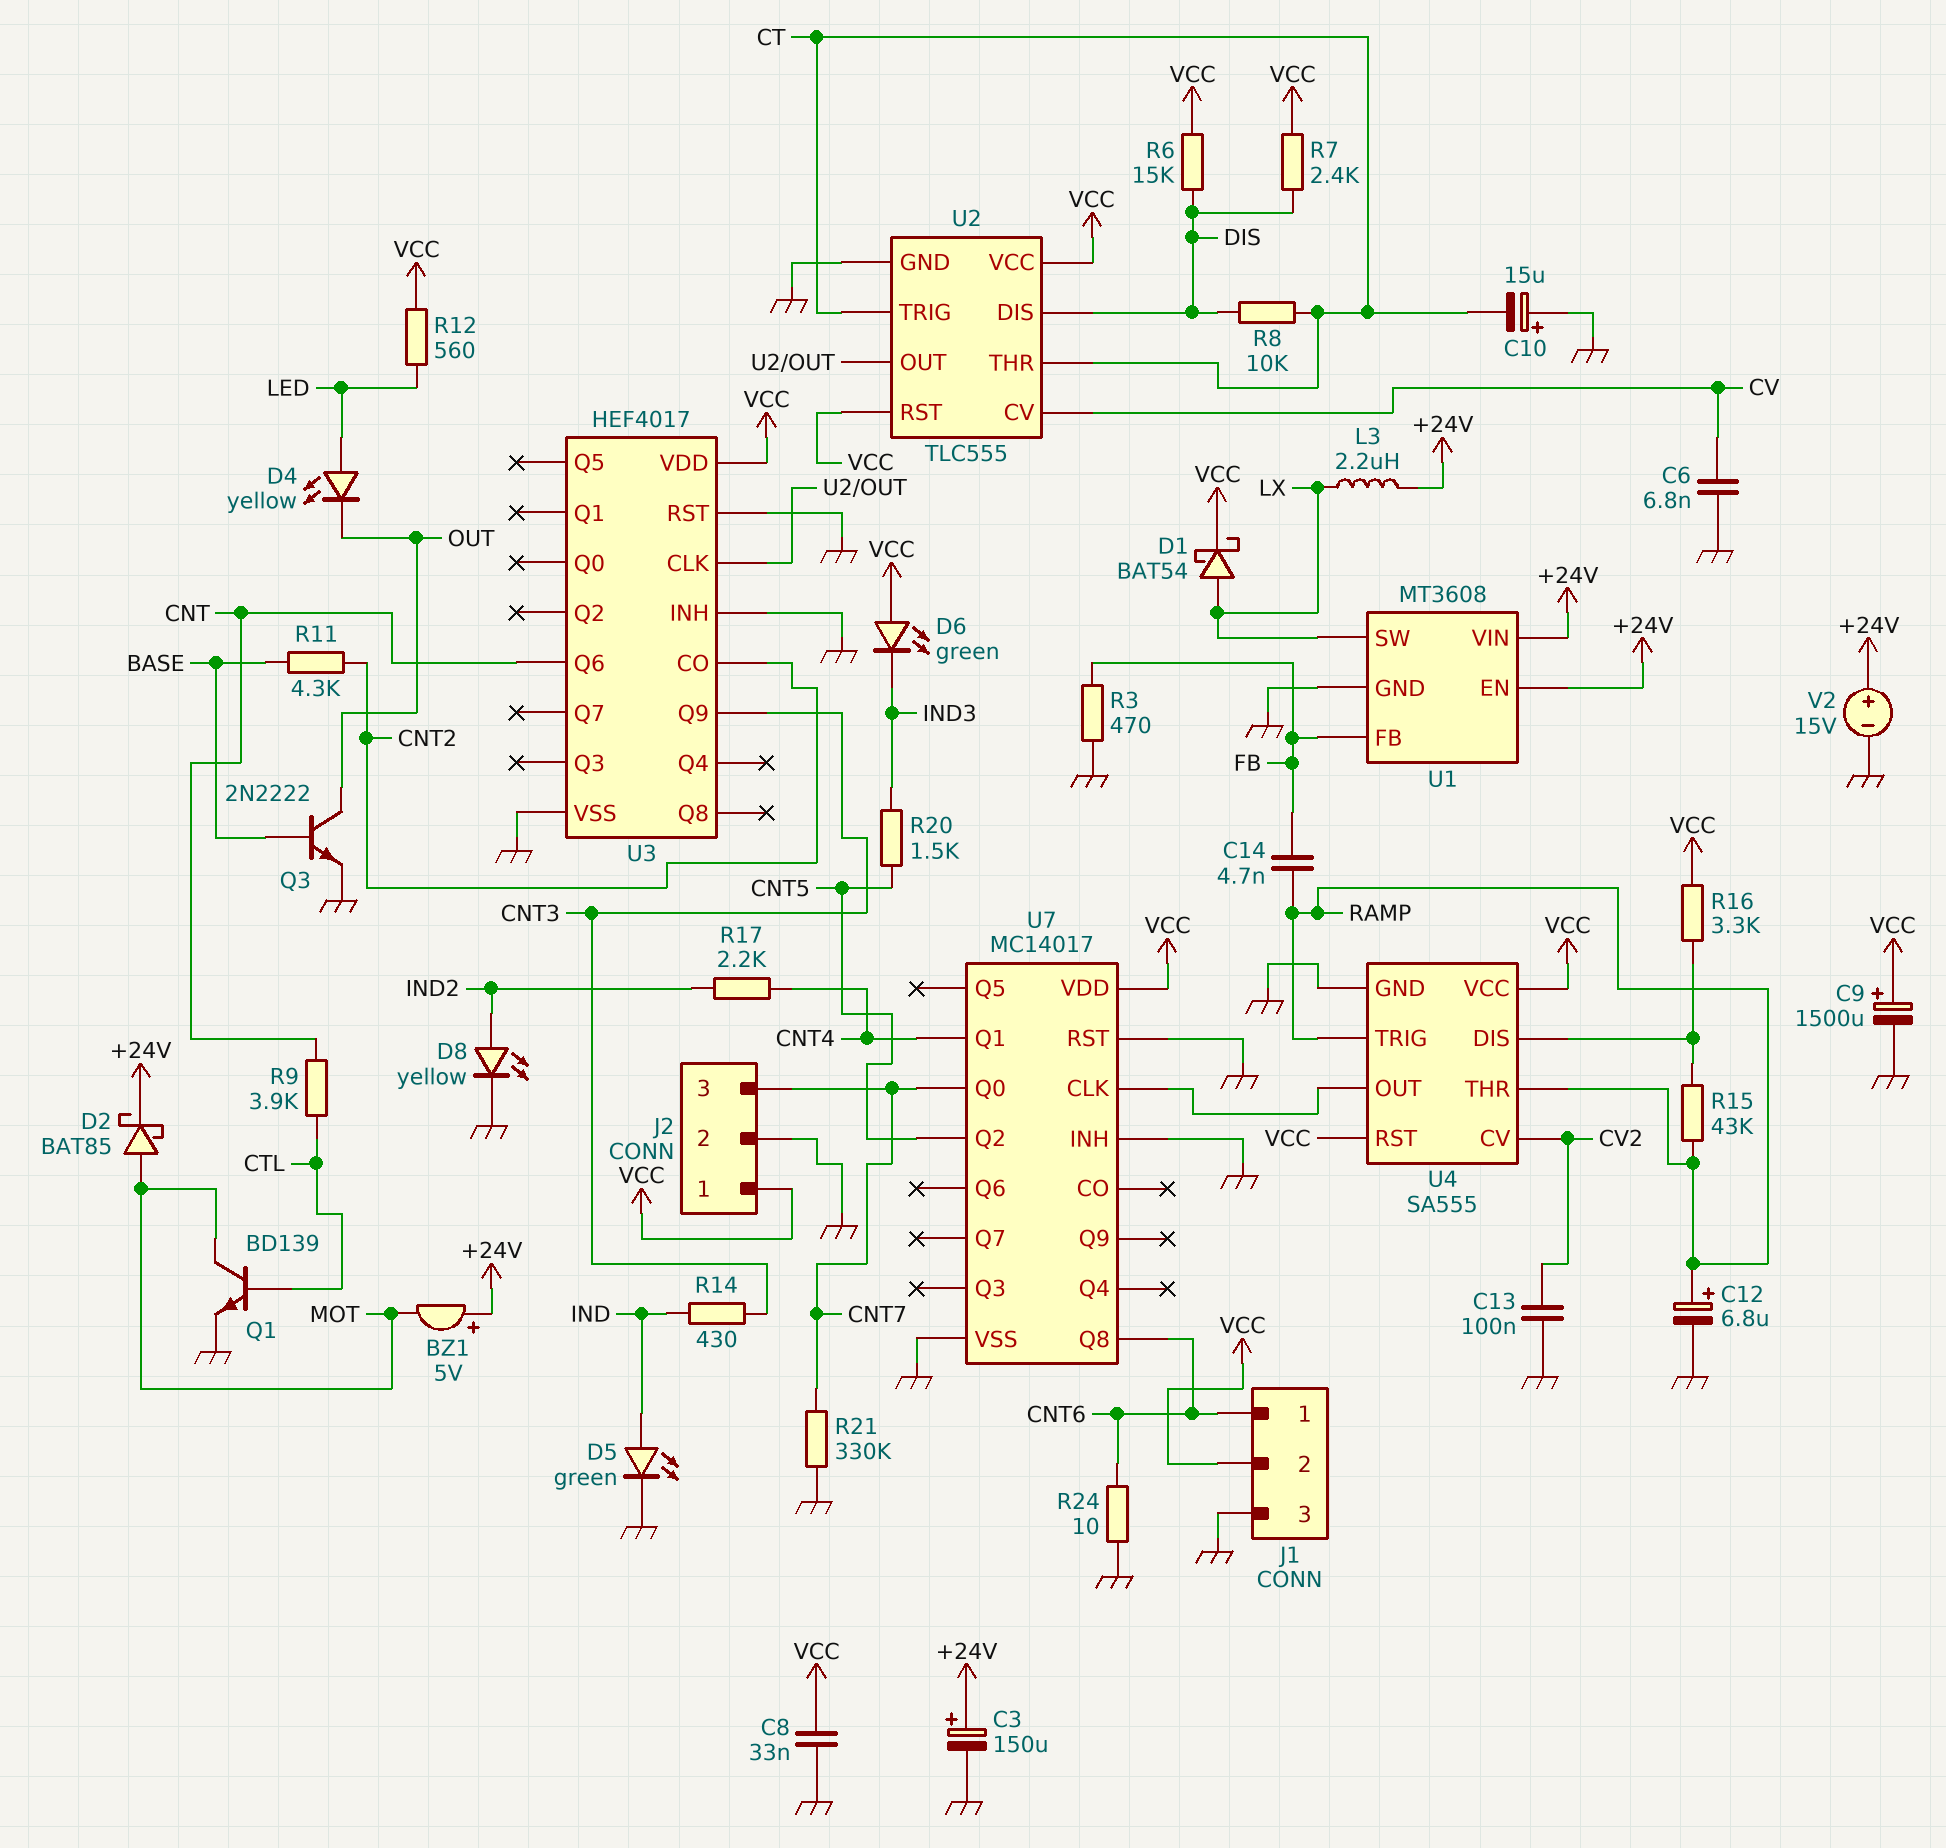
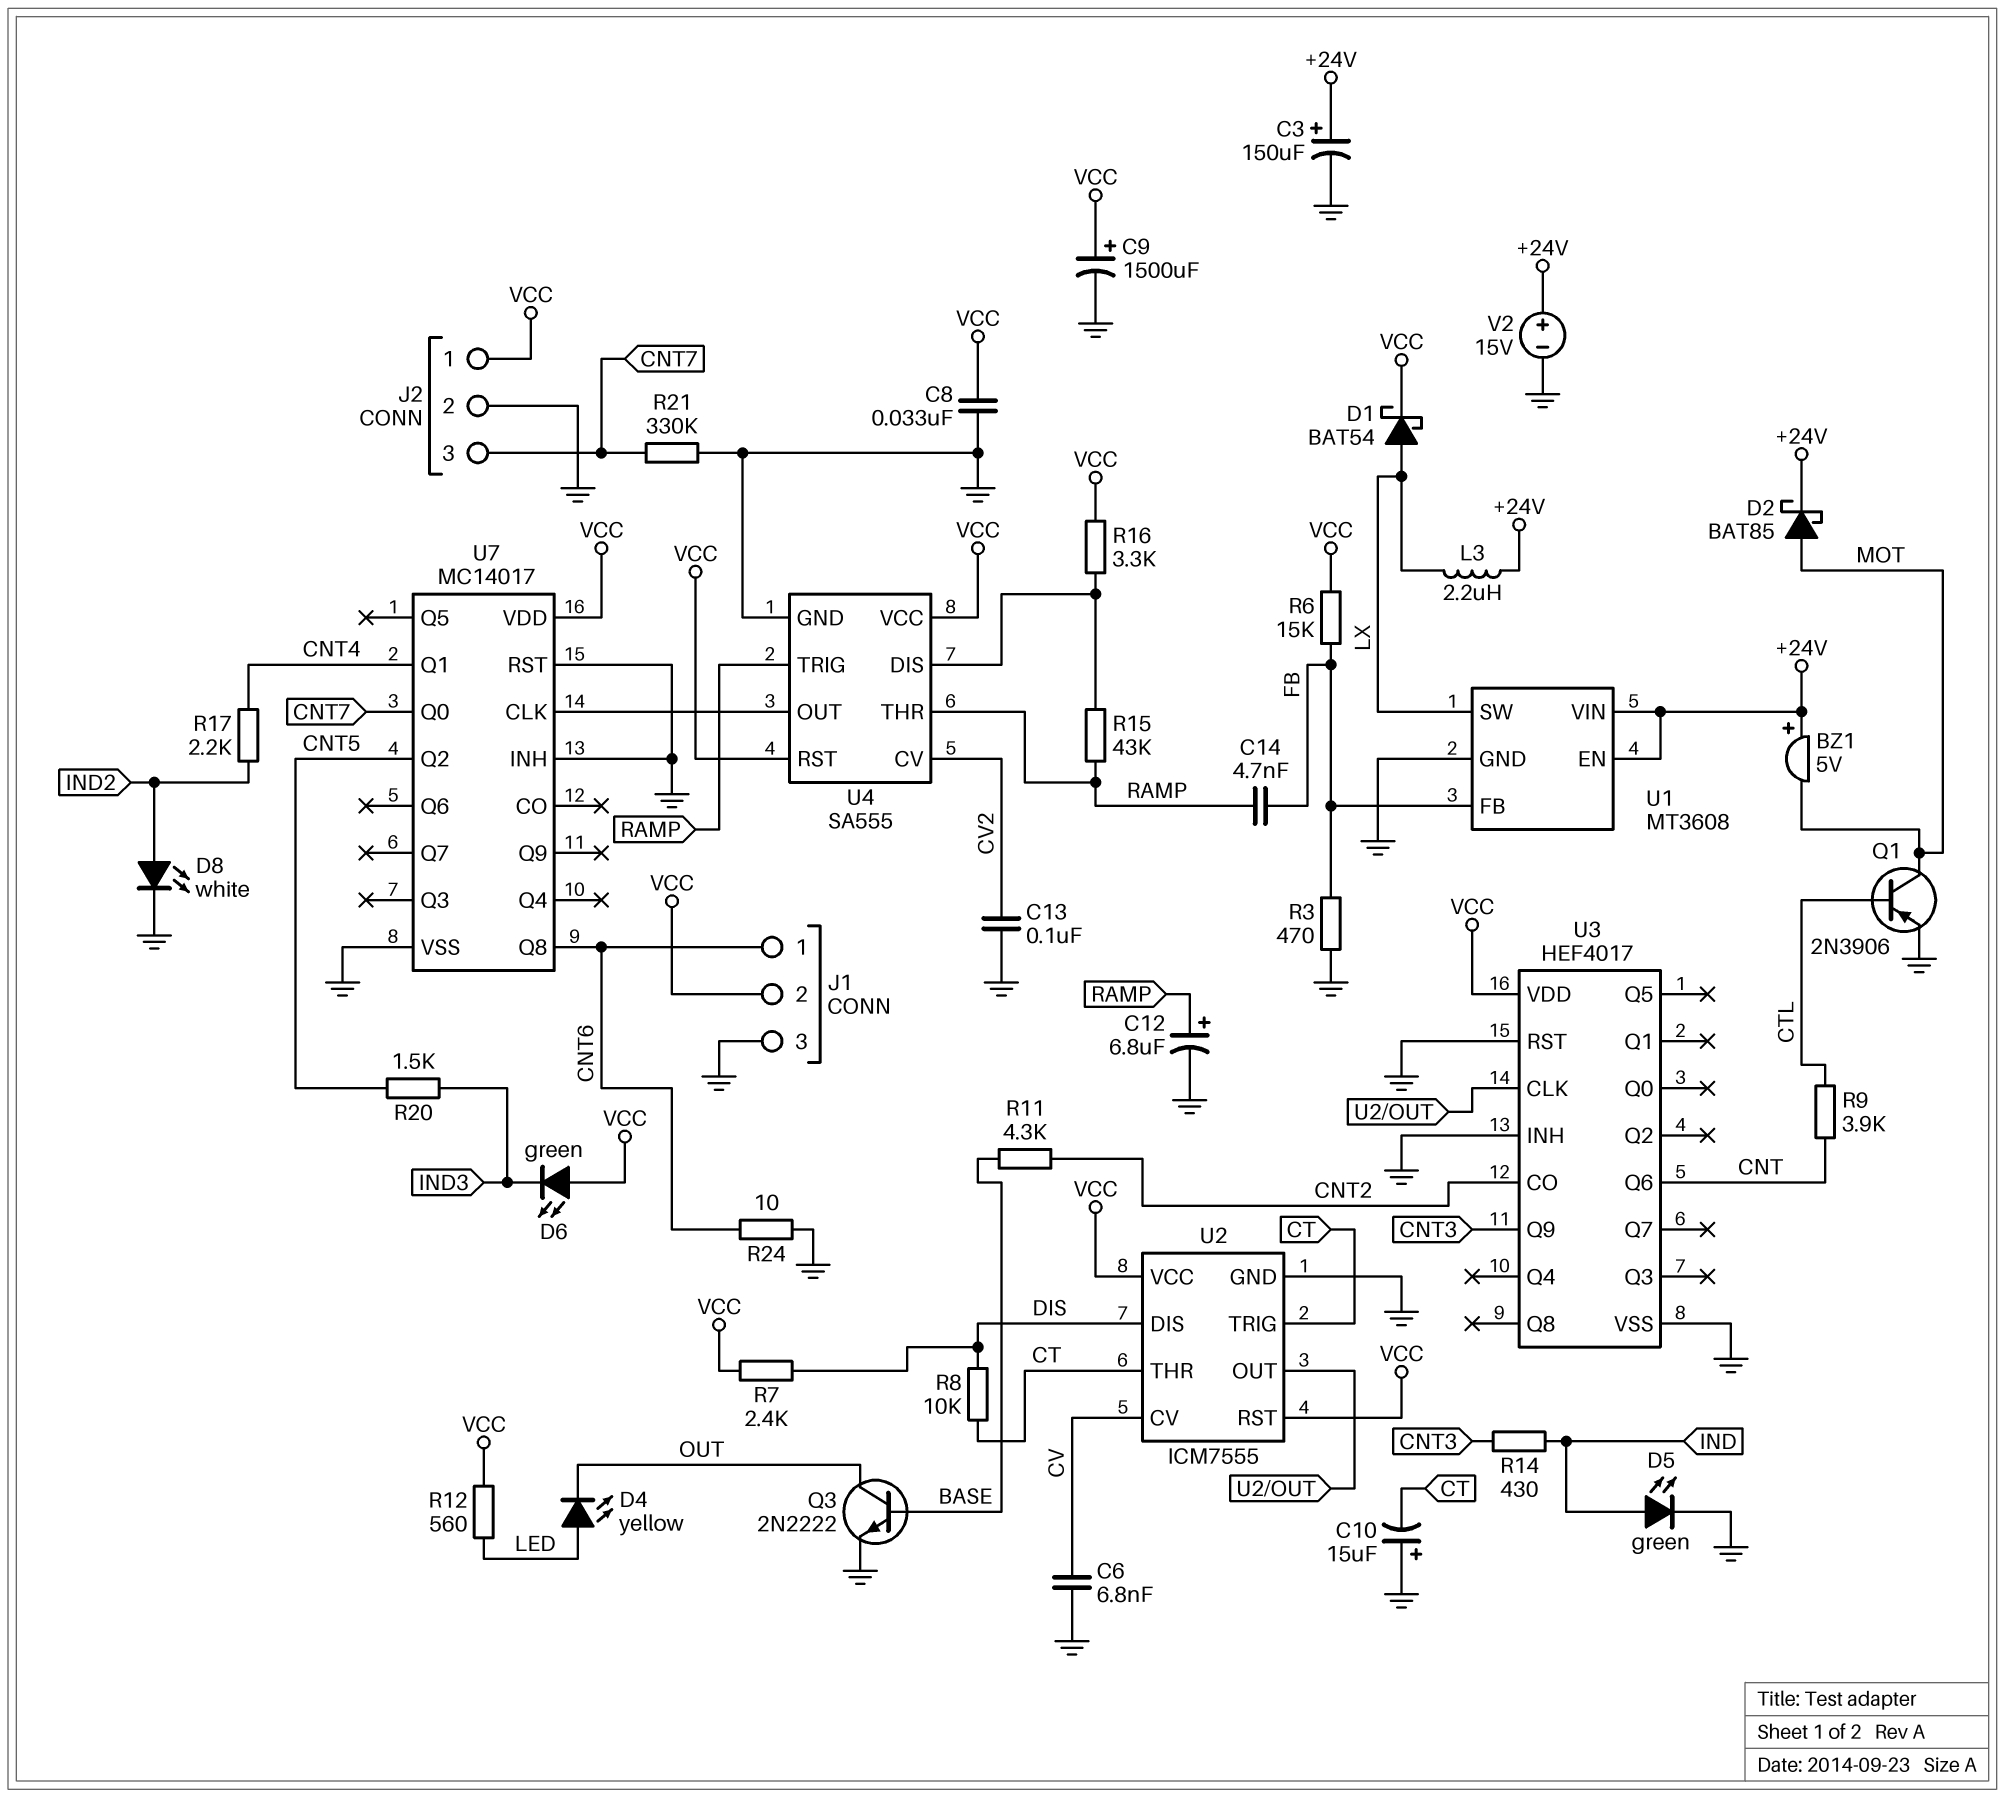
D8: LED yellow (A IND2, K GND) -> LED white (A IND2, K GND)
Q1: NPN BD139 (B CTL, C MOT, E GND) -> PNP 2N3906 (B CTL, C MOT, E GND)
R6: 15k (DIS, VCC) -> 15k (FB, VCC)
U2: TLC555 -> ICM7555

